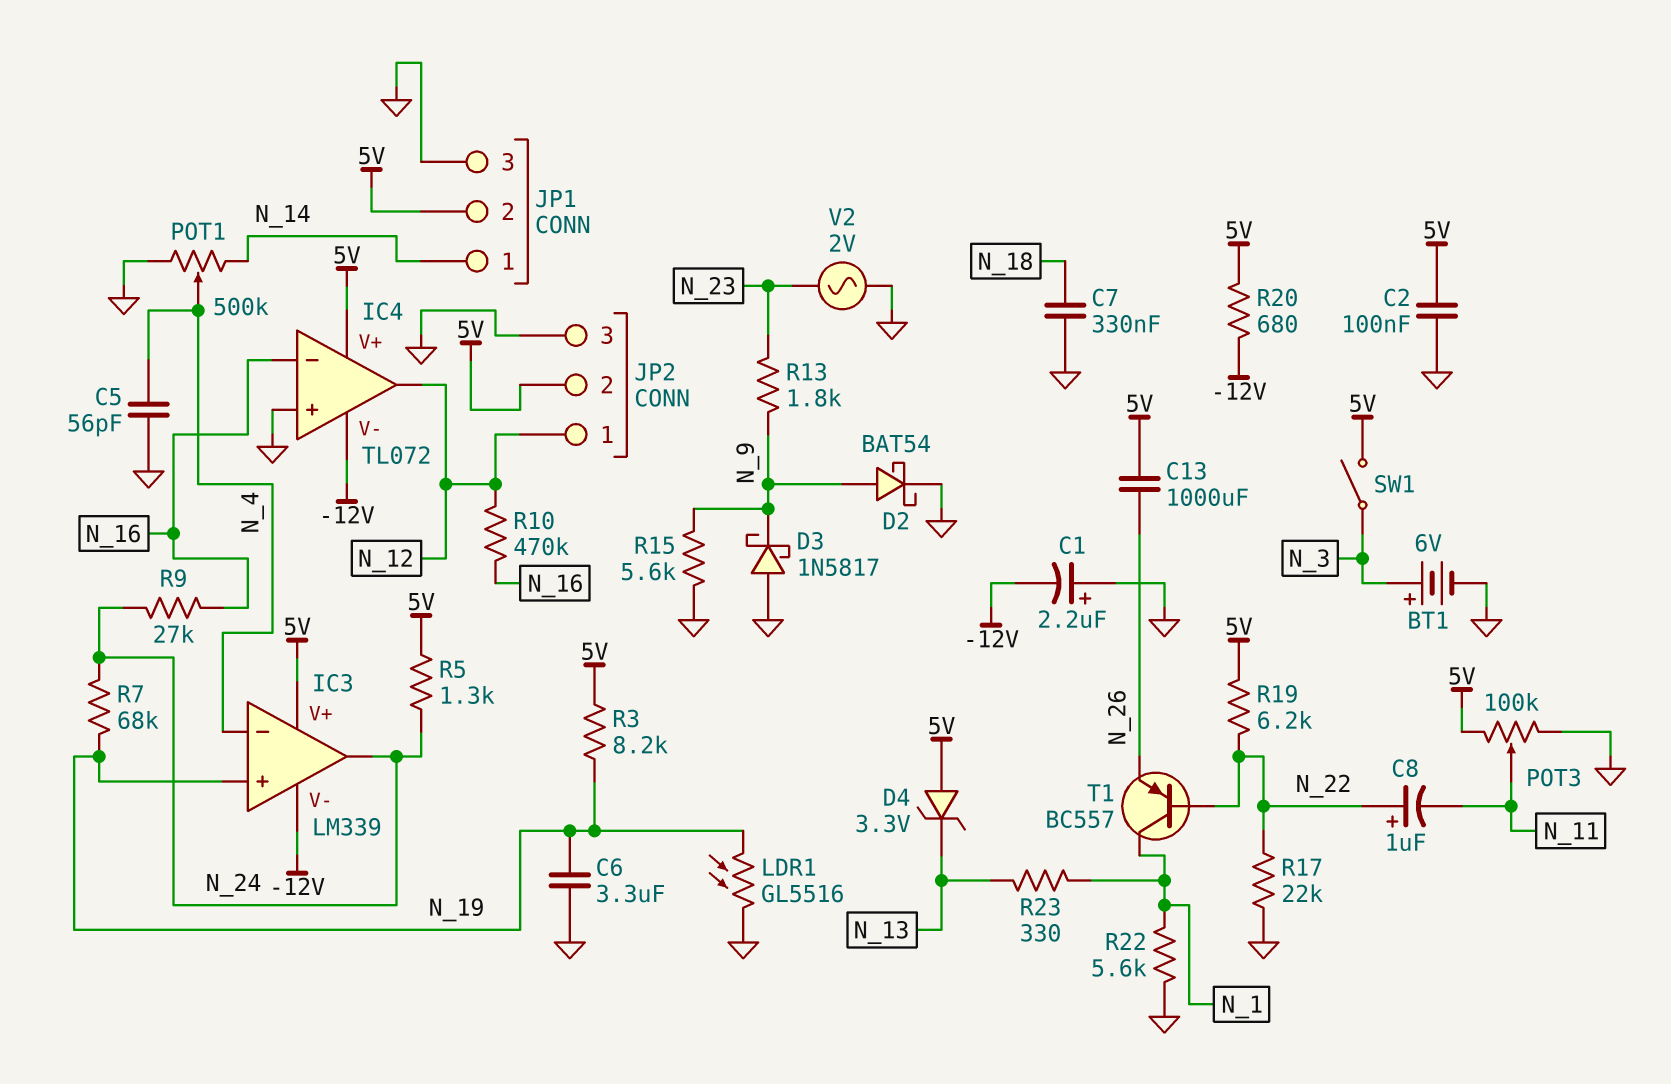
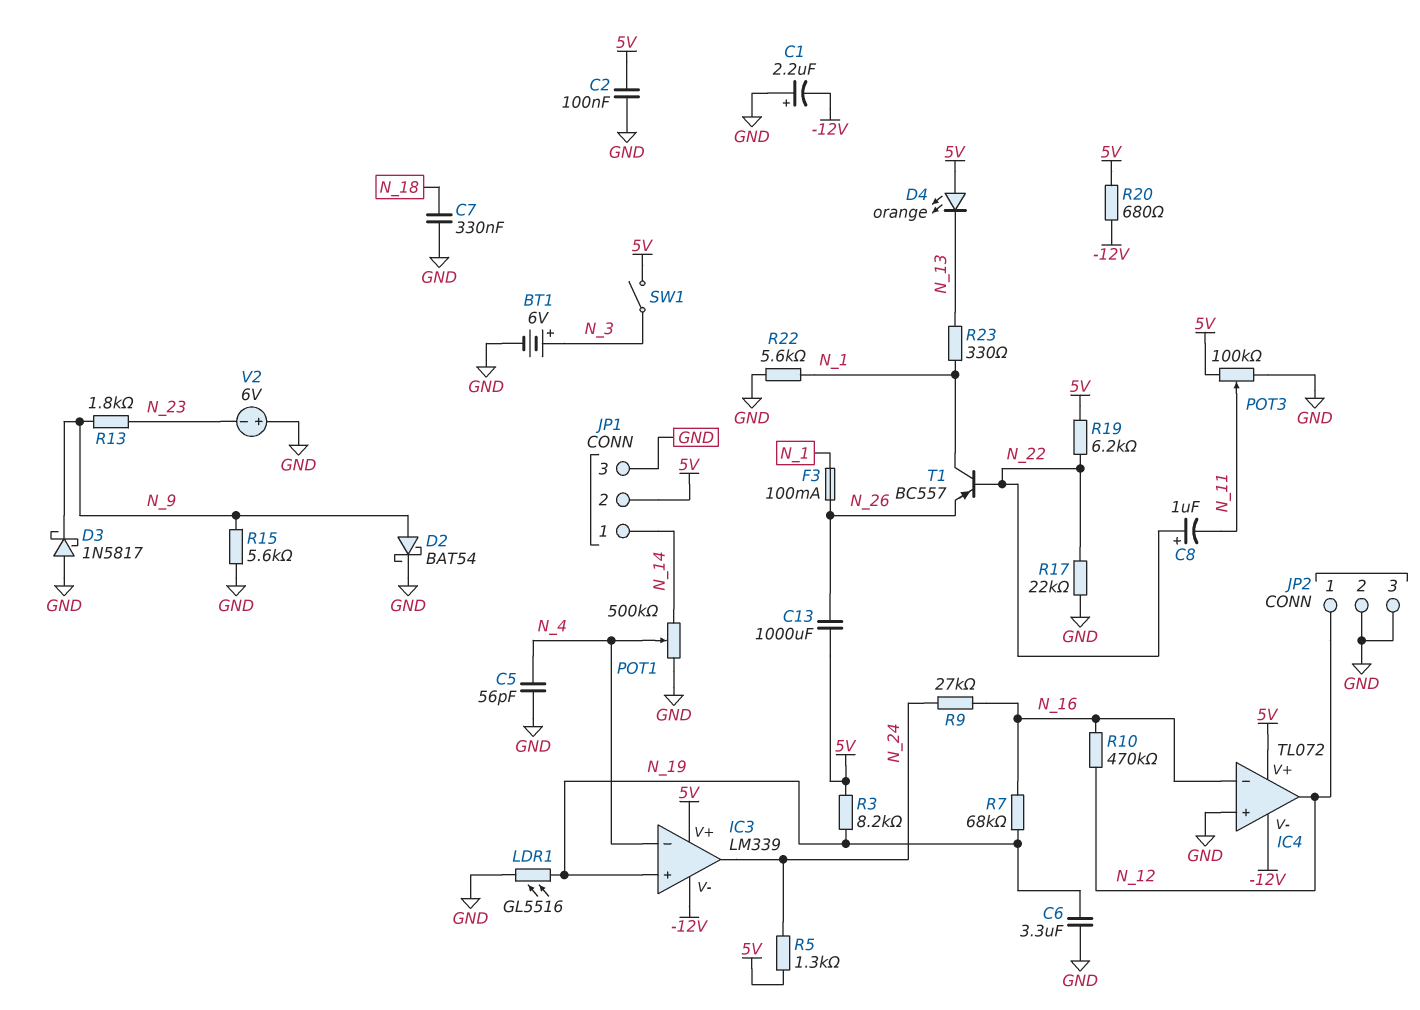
D4: zener 3.3V (A 5V, K N_13) -> LED orange (A 5V, K N_13)
F3: none -> 100mA (N_1, N_26)
JP2 pin 2: 5V -> GND
R7: 68k (N_19, N_24) -> 68k (N_16, N_19)
V2: AC 2V (GND, N_23) -> 6V (plus GND, minus N_23)

